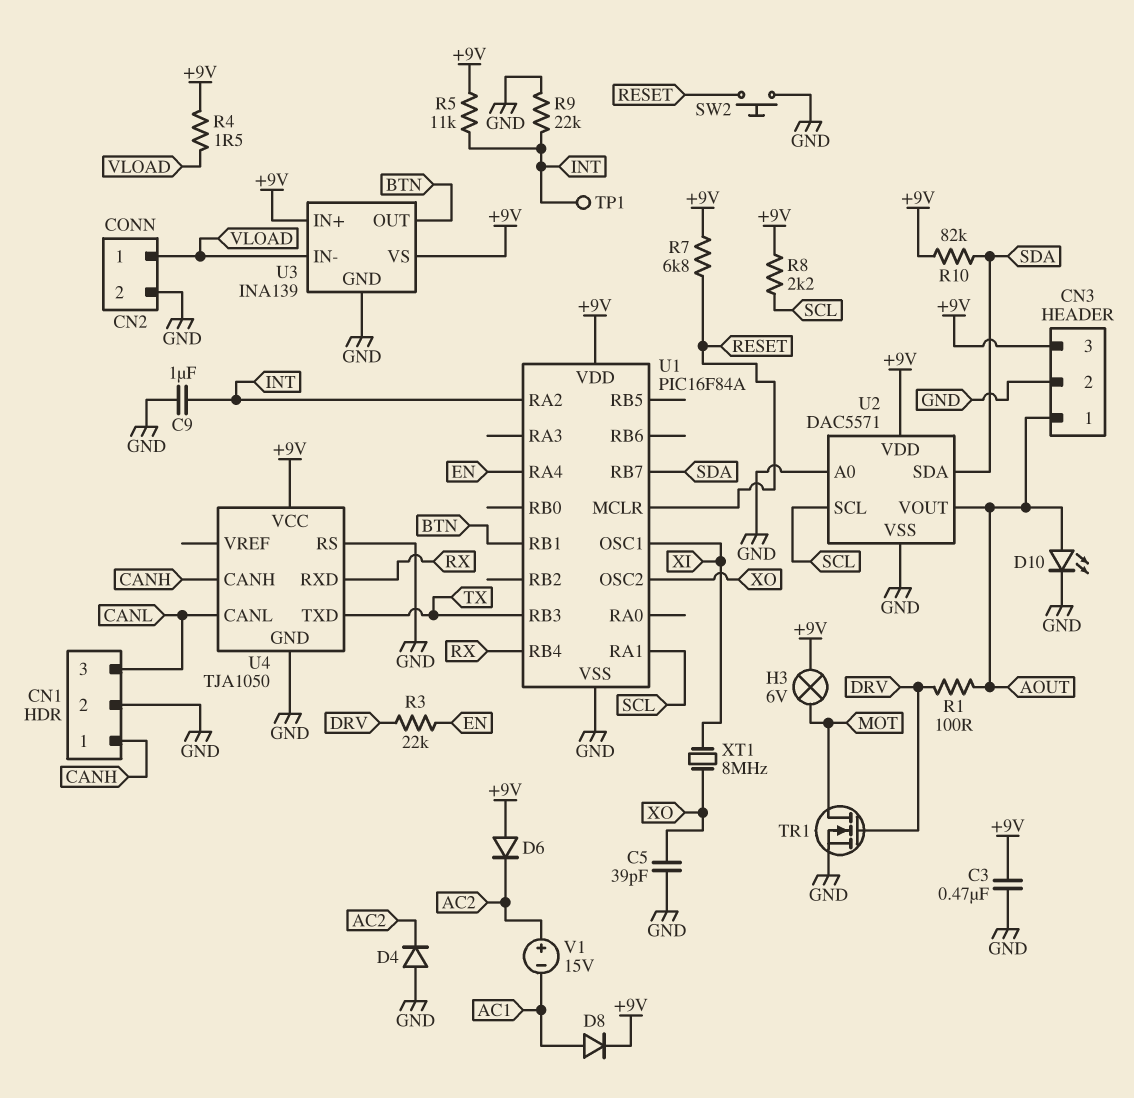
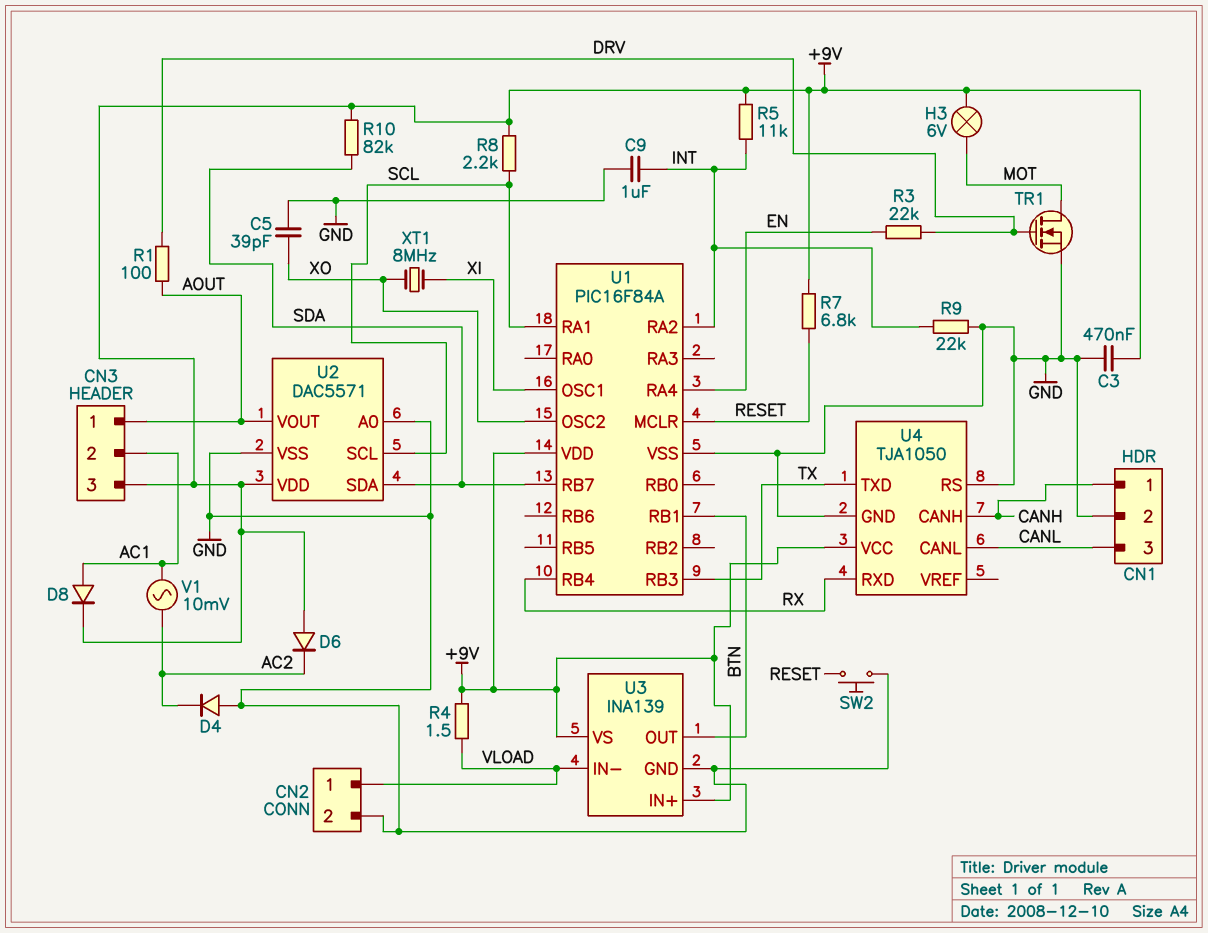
CN3 pin 2: GND -> AC1
D10: LED (A AOUT, K GND) -> none
TP1: test point (INT) -> none
V1: 15V (plus AC2, minus AC1) -> AC 10mV (AC1, AC2)

